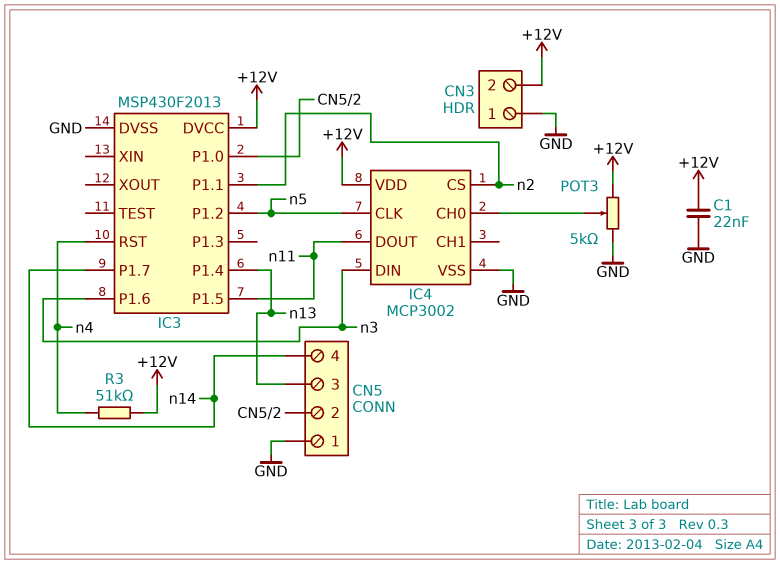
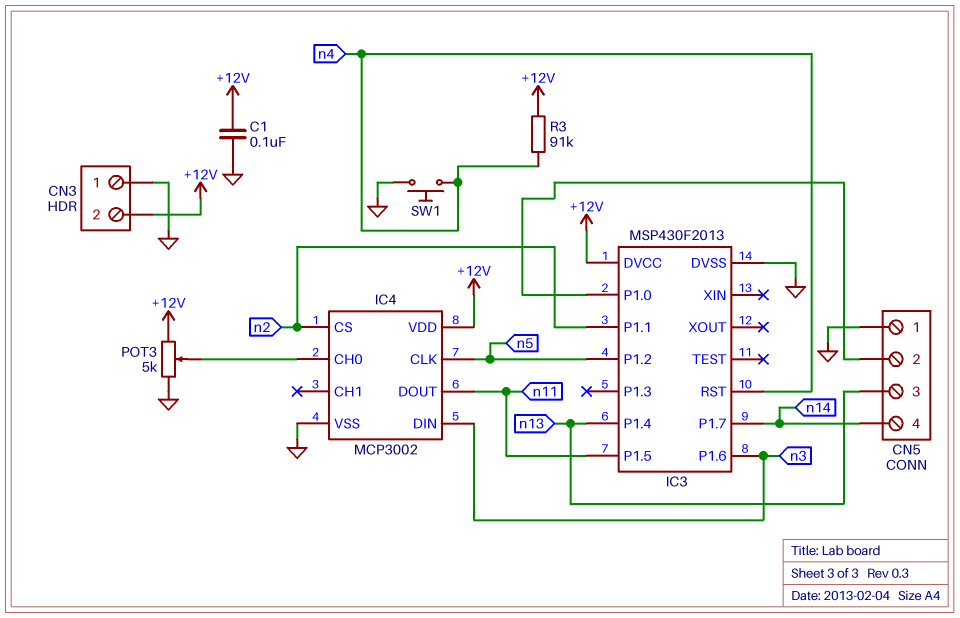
C1: 22nF (+12V, GND) -> 100nF (+12V, GND)
R3: 51k (+12V, n4) -> 91k (+12V, n4)
SW1: none -> button (GND, n4)

